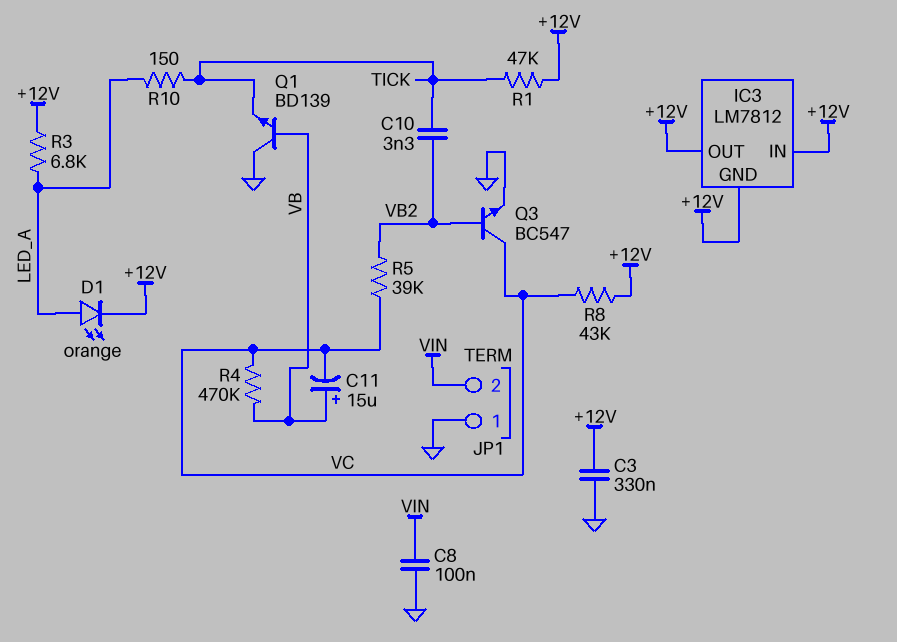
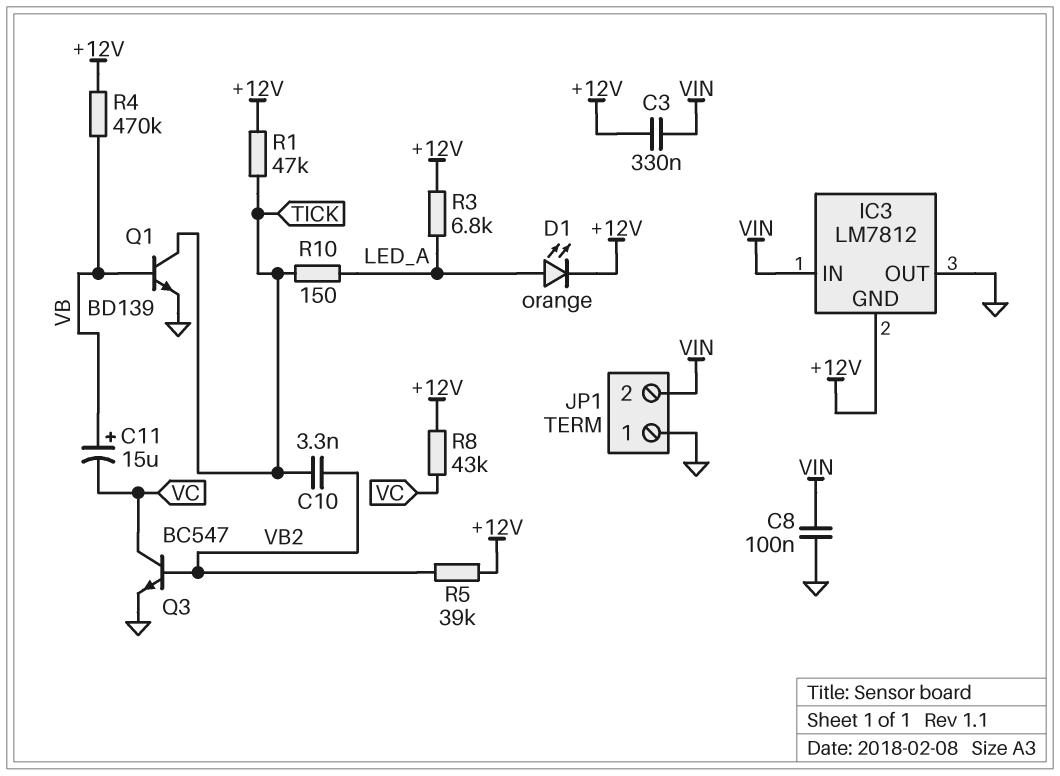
C3: 330nF (+12V, GND) -> 330nF (+12V, VIN)
IC3 pin IN: +12V -> VIN
IC3 pin OUT: +12V -> GND
Q1: NPN BD139 (B VB, C GND, E TICK) -> NPN BD139 (B VB, C TICK, E GND)
R4: 470k (VB, VC) -> 470k (+12V, VB)
R5: 39k (VB2, VC) -> 39k (+12V, VB2)

